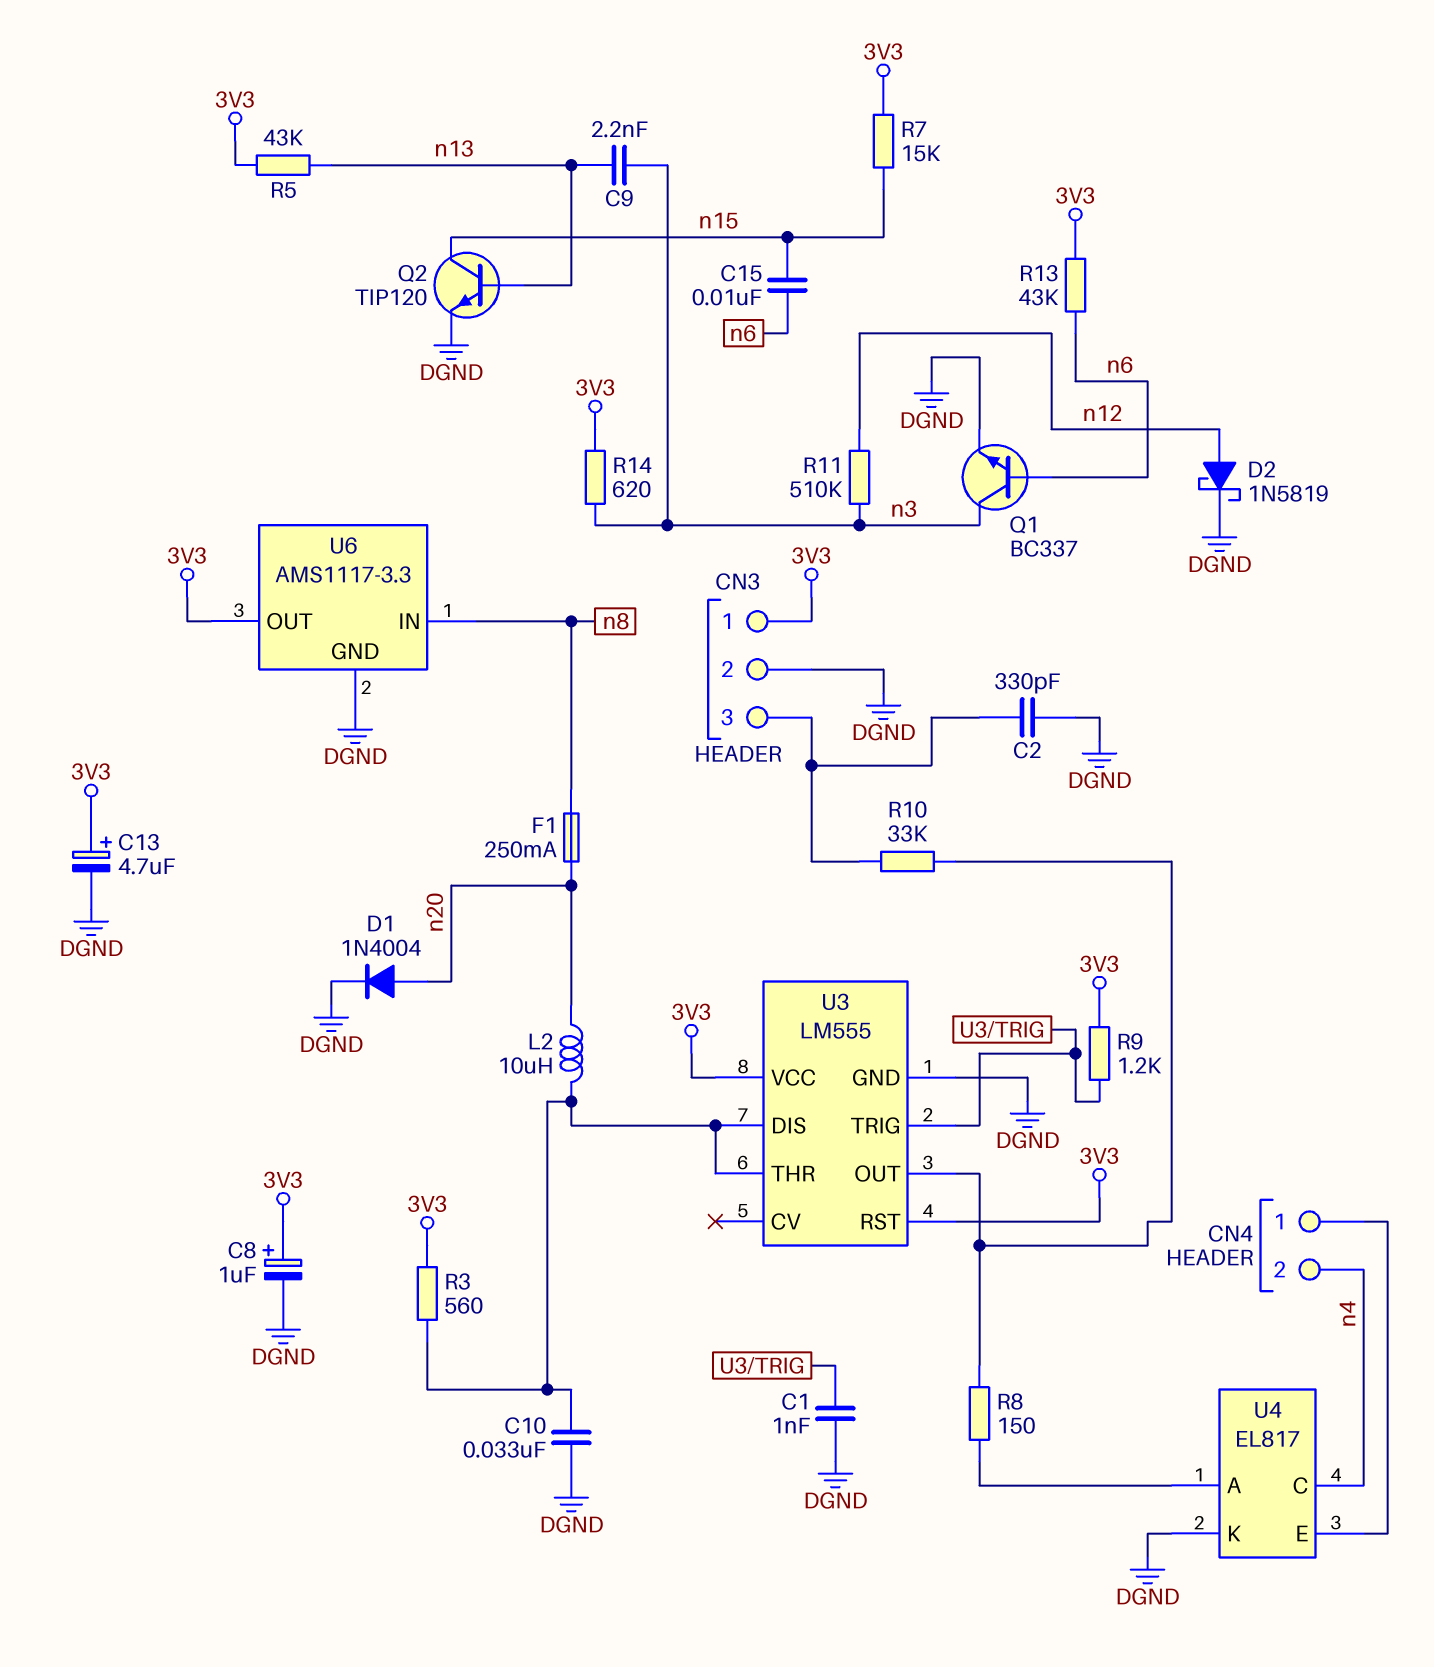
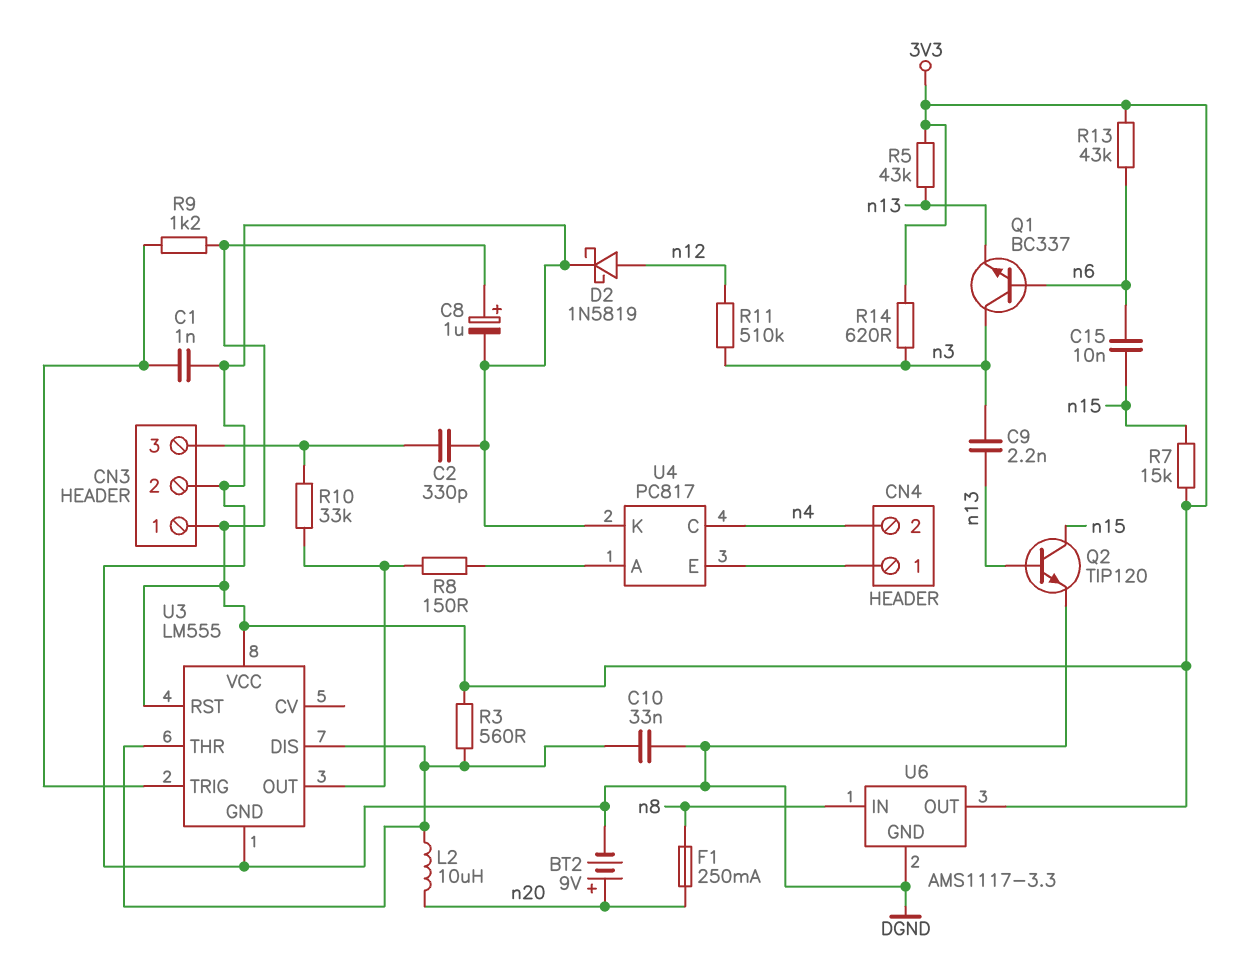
BT2: none -> 9V (plus n20, minus DGND)
C13: 4.7uF (plus 3V3, minus DGND) -> none
D1: diode 1N4004 (A n20, K DGND) -> none
Q1: NPN BC337 (B n6, C n3, E DGND) -> NPN BC337 (B n6, C n3, E n13)
U4: EL817 -> PC817

